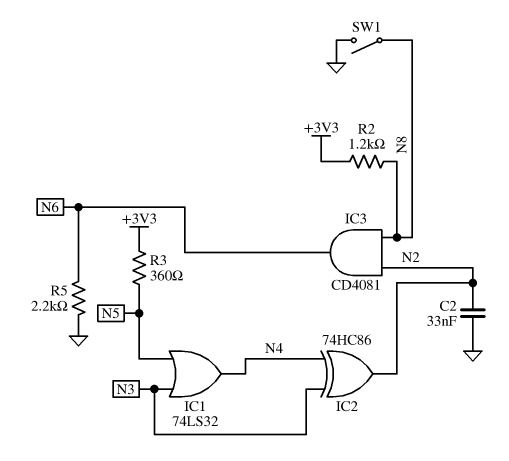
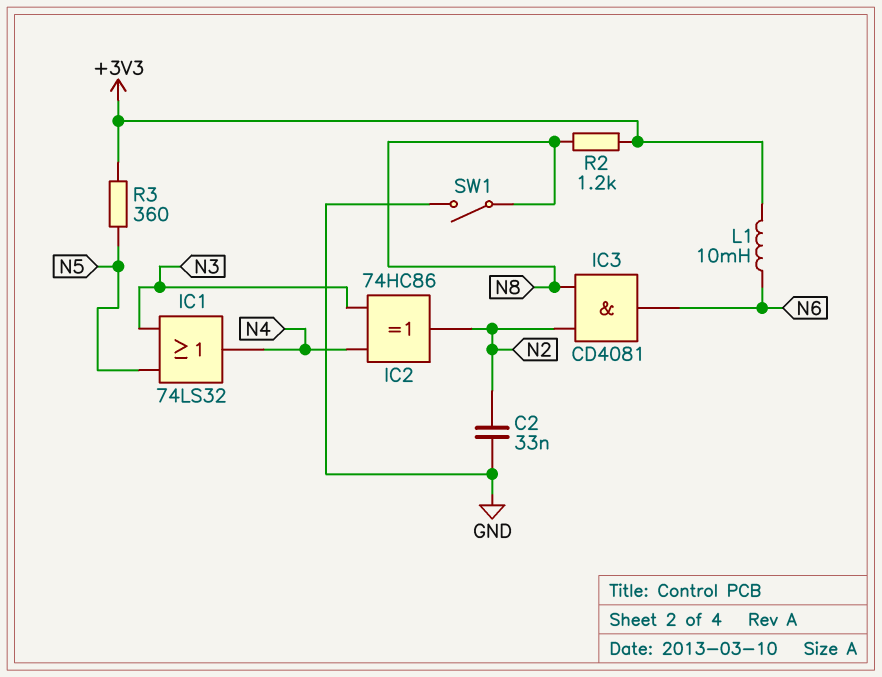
L1: none -> 10mH (+3V3, N6)
R5: 2.2k (GND, N6) -> none

